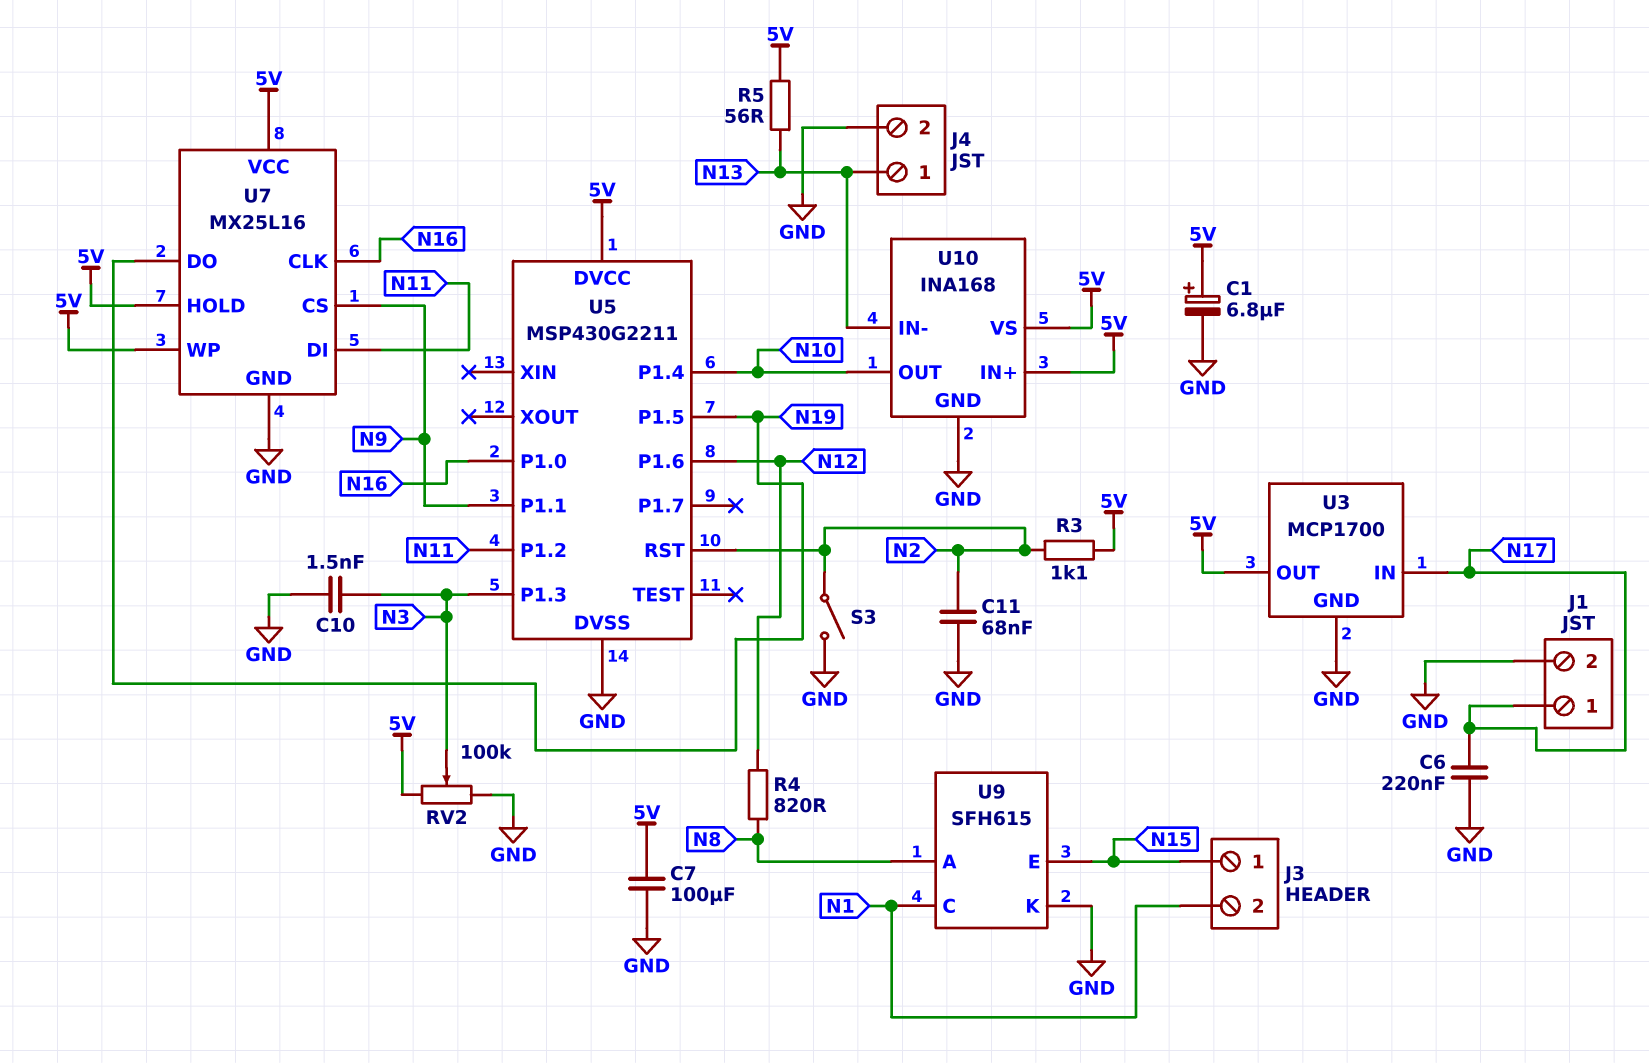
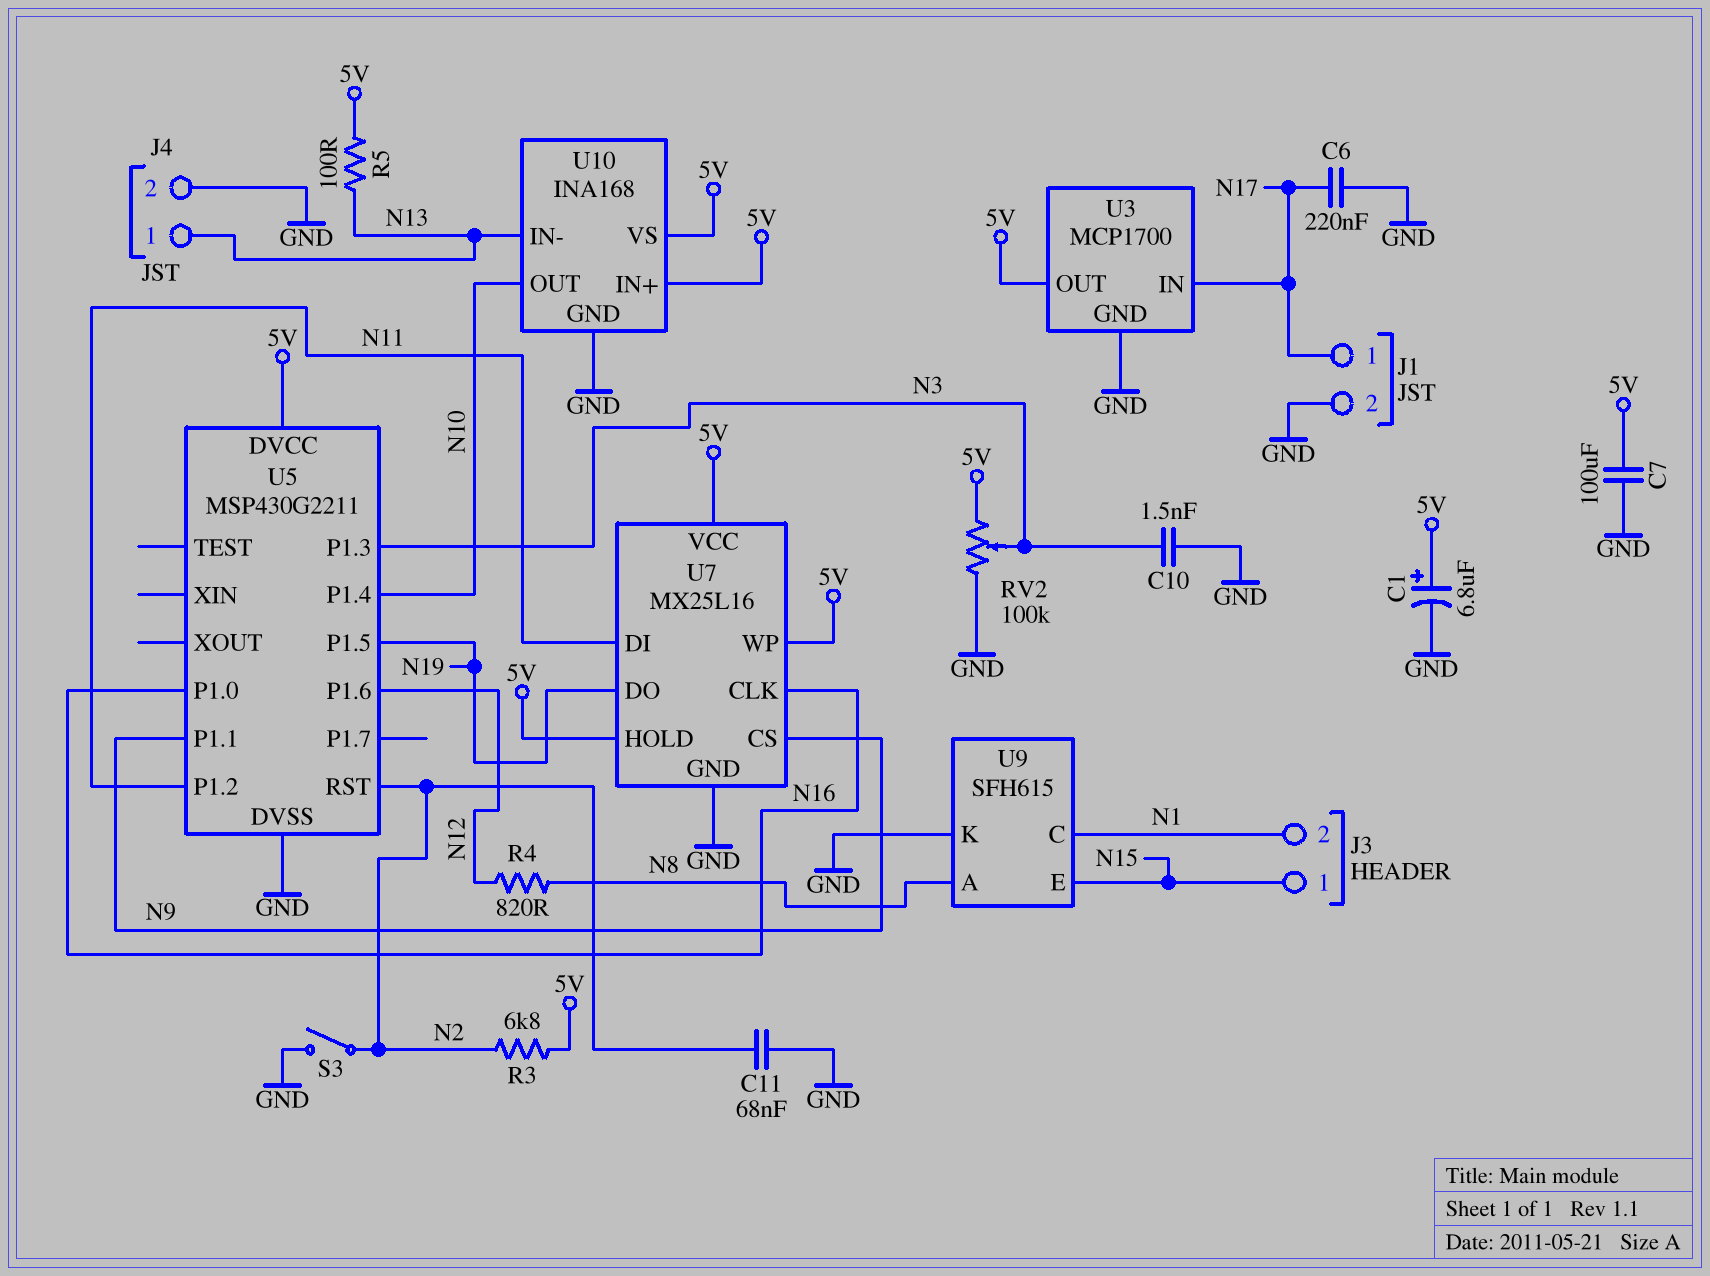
R3: 1.1k (5V, N2) -> 6.8k (5V, N2)
R5: 56 (5V, N13) -> 100 (5V, N13)

